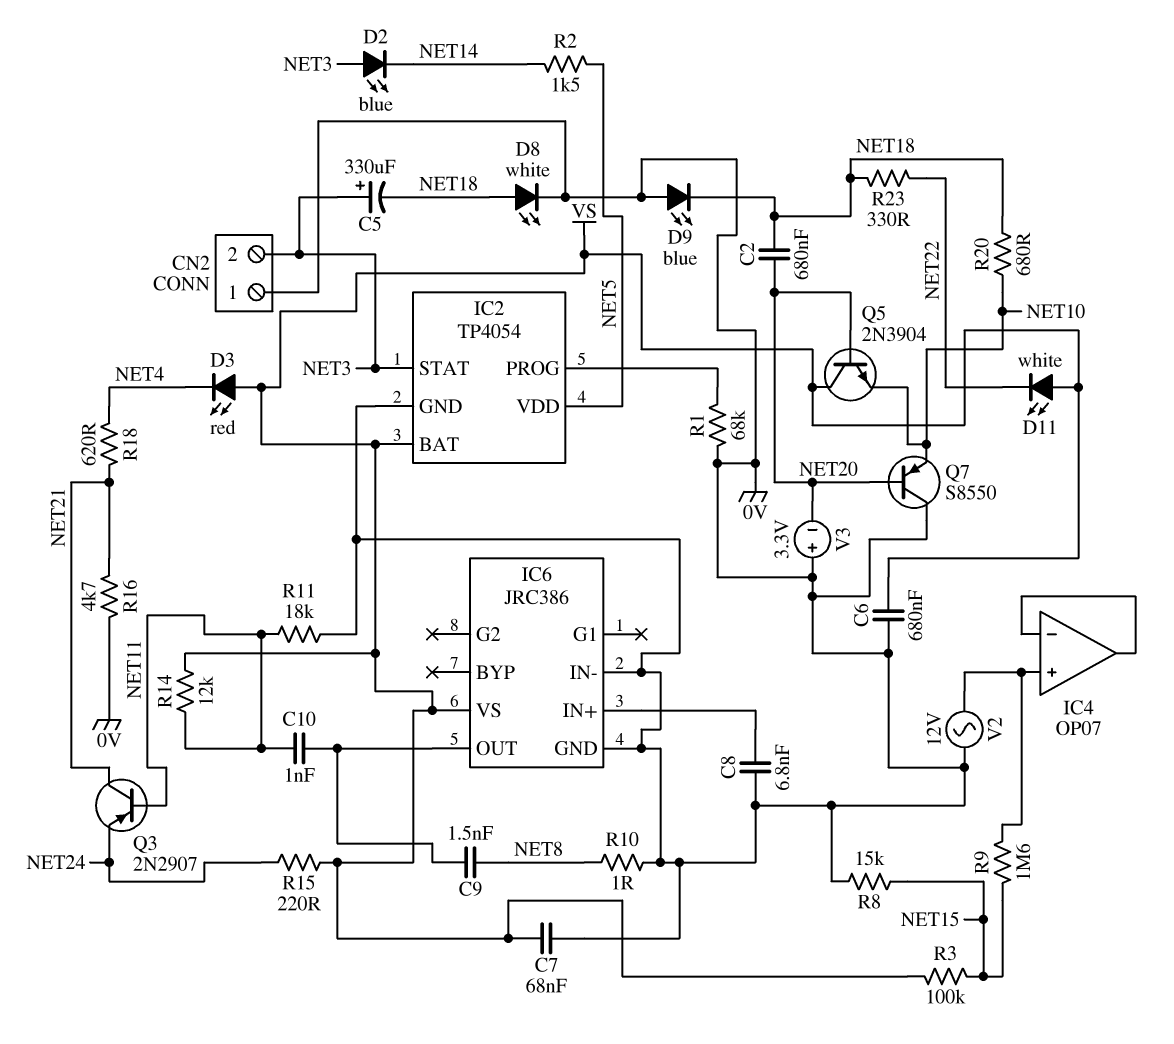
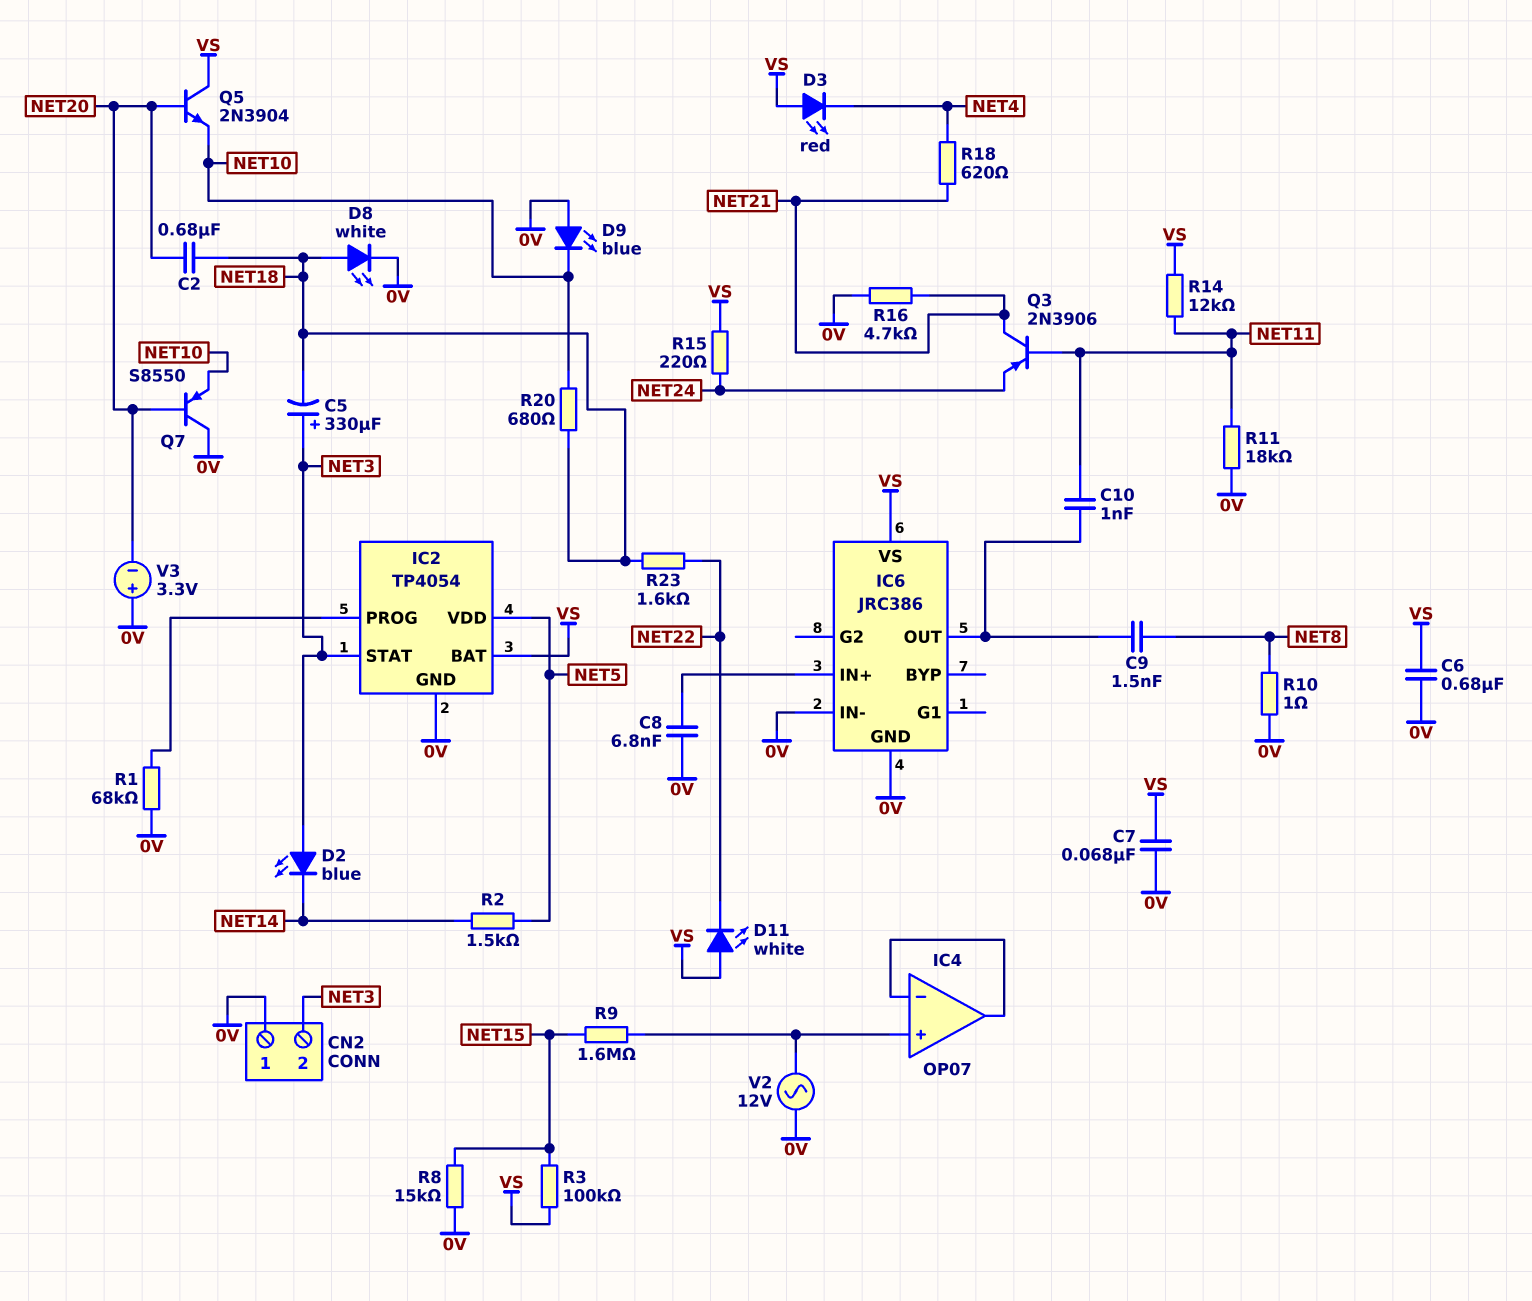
D9: LED blue (A 0V, K NET18) -> LED blue (A 0V, K NET10)
Q3: PNP 2N2907 (B NET11, C NET21, E NET24) -> PNP 2N3906 (B NET11, C NET21, E NET24)
R23: 330 (NET18, NET22) -> 1.6k (NET18, NET22)

